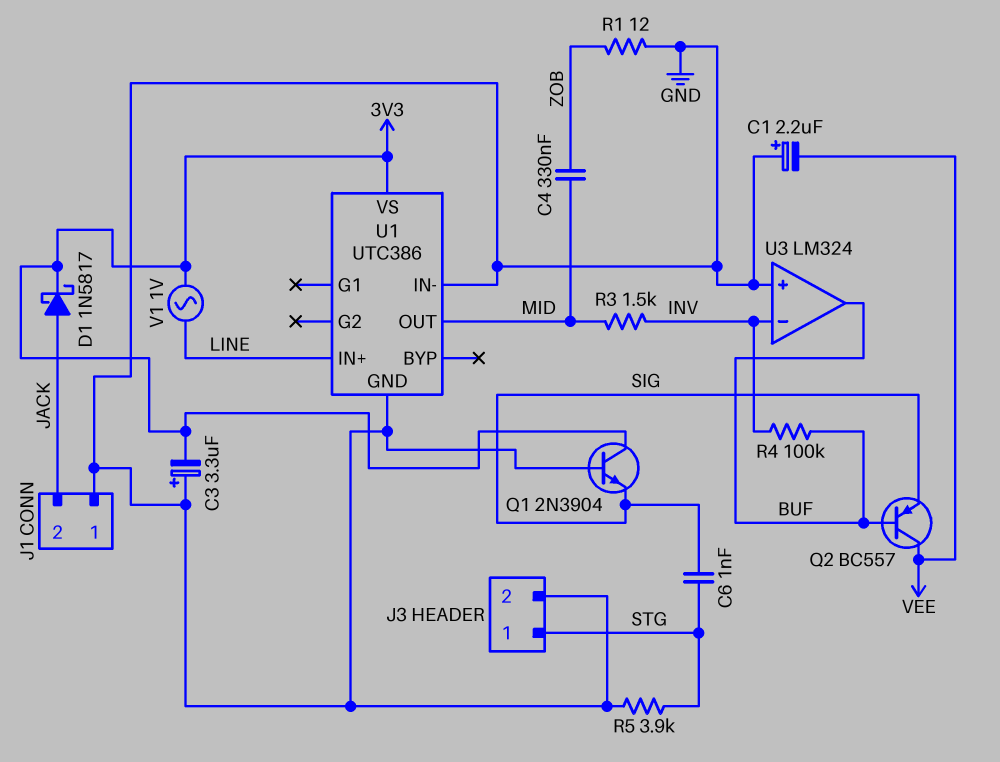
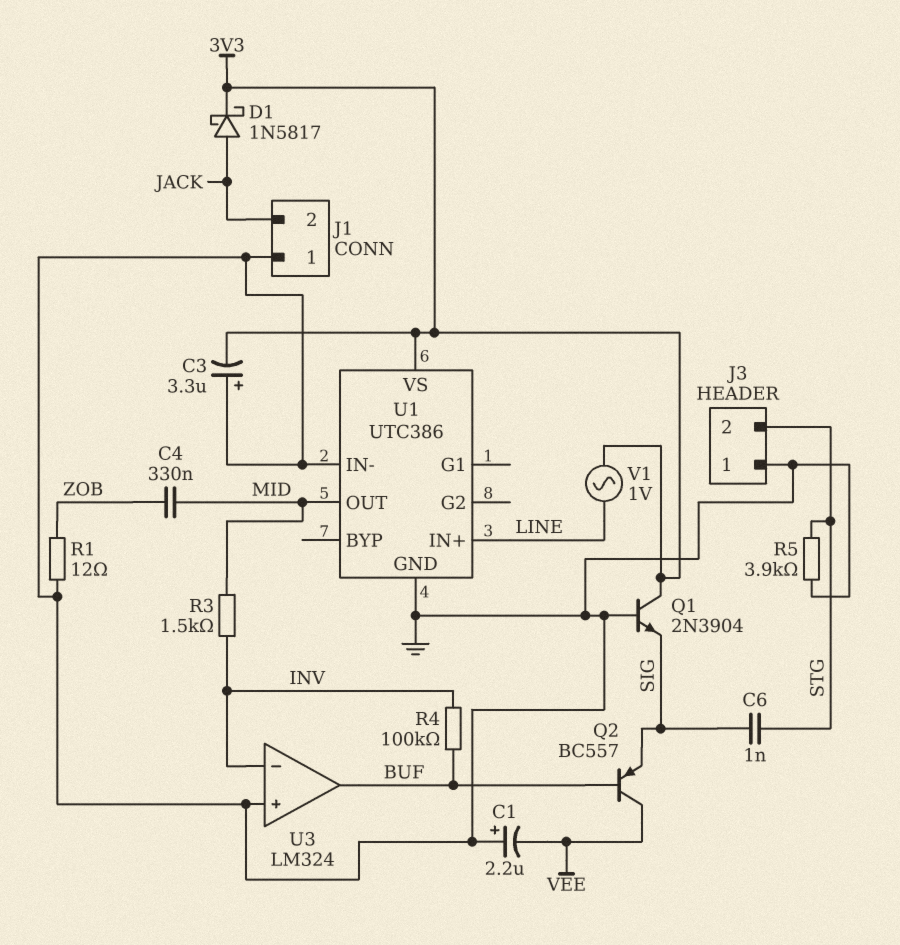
J3 pin 1: STG -> GND
J3 pin 2: GND -> STG

